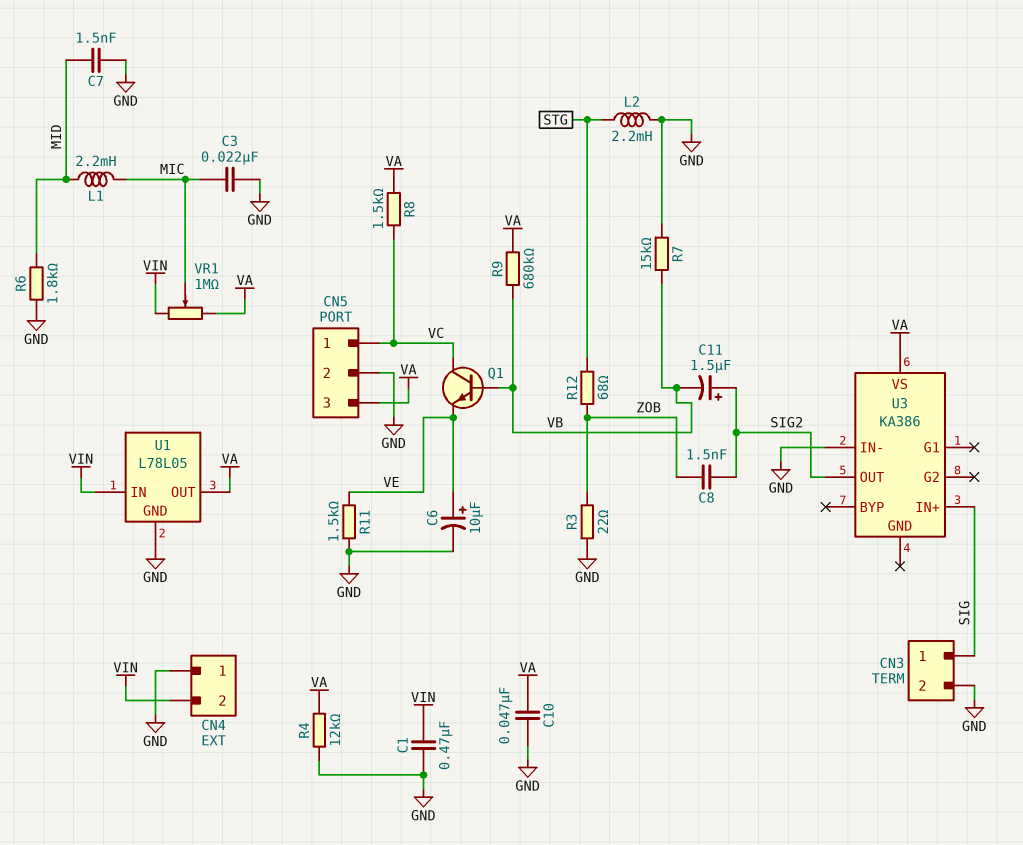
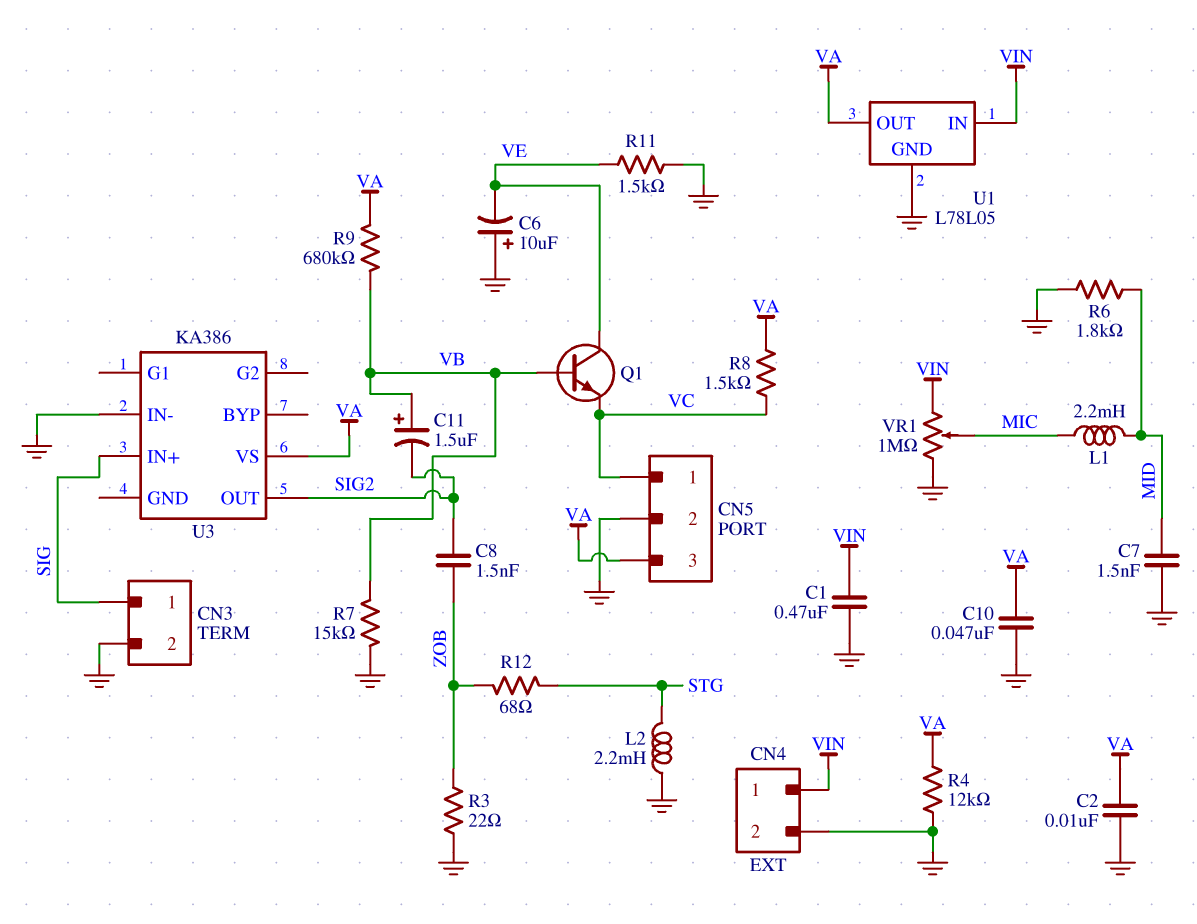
C2: none -> 10nF (GND, VA)
C3: 22nF (GND, MIC) -> none
C6: 10uF (plus VE, minus GND) -> 10uF (plus GND, minus VE)
C11: 1.5uF (plus SIG2, minus VB) -> 1.5uF (plus VB, minus SIG2)
CN4 pin 1: GND -> VIN
CN4 pin 2: VIN -> GND
Q1: NPN (B VB, C VC, E VE) -> NPN (B VB, C VE, E VC)
VR1: 1M (VA, VIN, wiper MIC) -> 1M (GND, VIN, wiper MIC)

